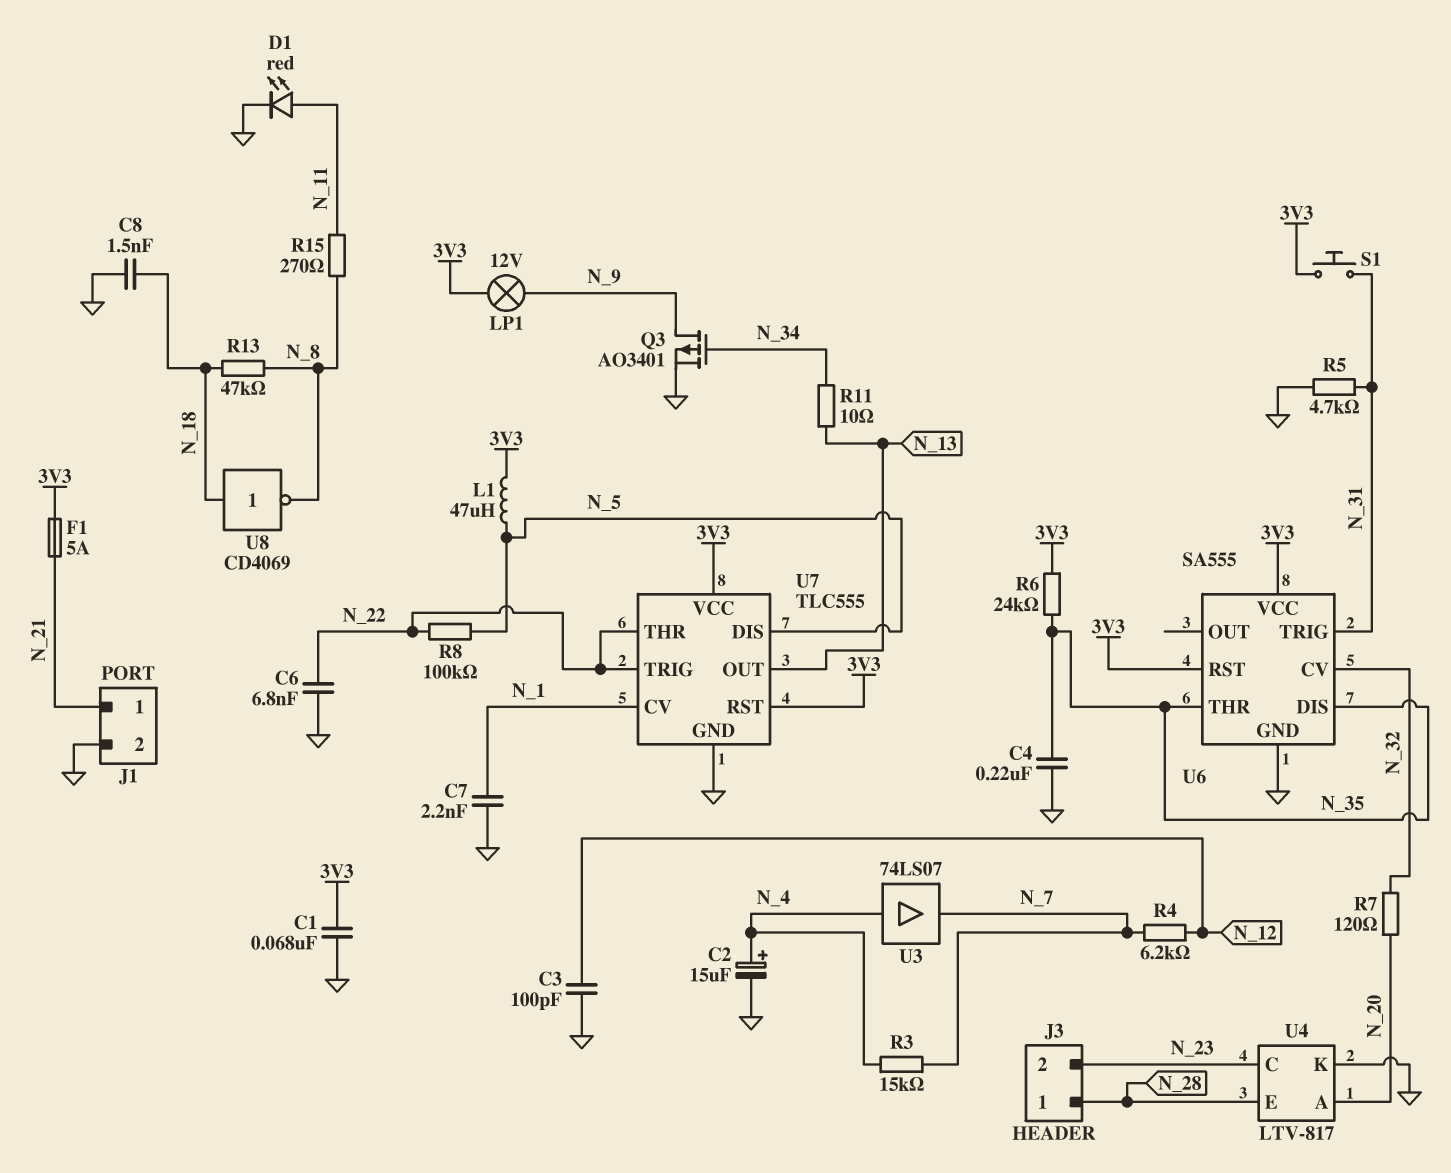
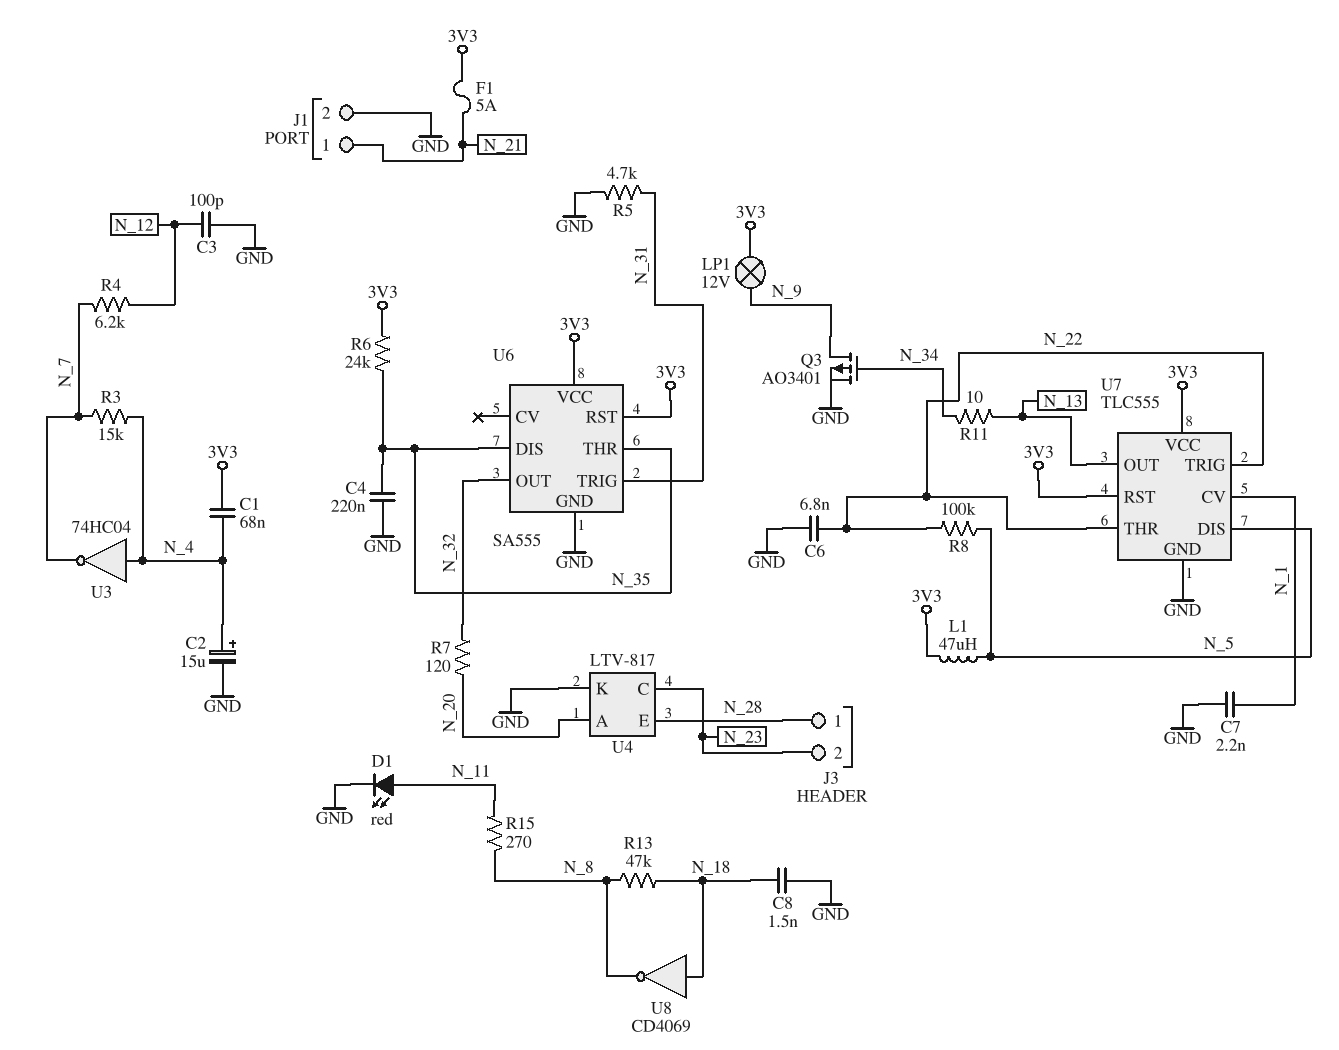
C1: 68nF (3V3, GND) -> 68nF (3V3, N_4)
S1: button (3V3, N_31) -> none
U3: buffer 74LS07 (in N_4, out N_7) -> NOT 74HC04 (in N_4, out N_7)
U6 pin CV: N_32 -> none
U6 pin OUT: none -> N_32

